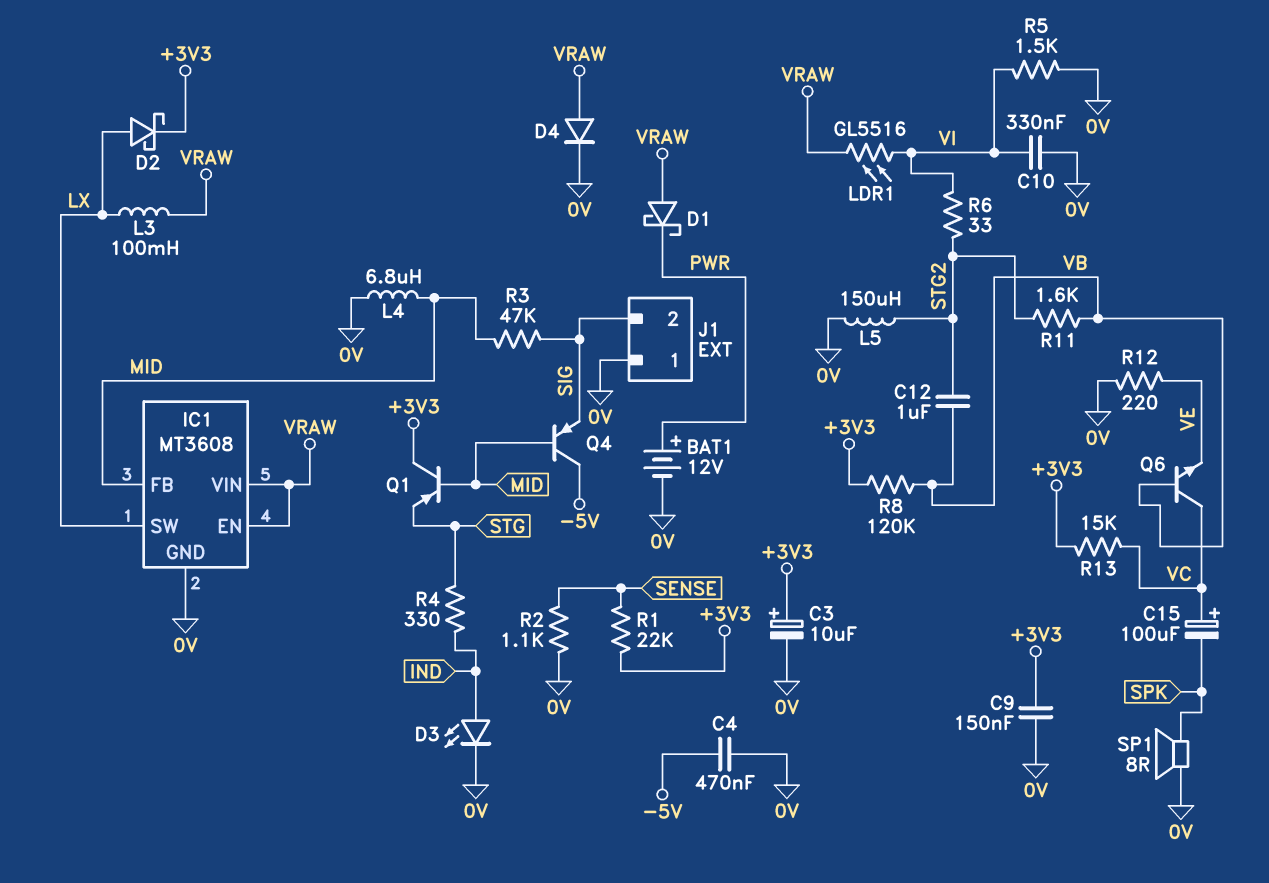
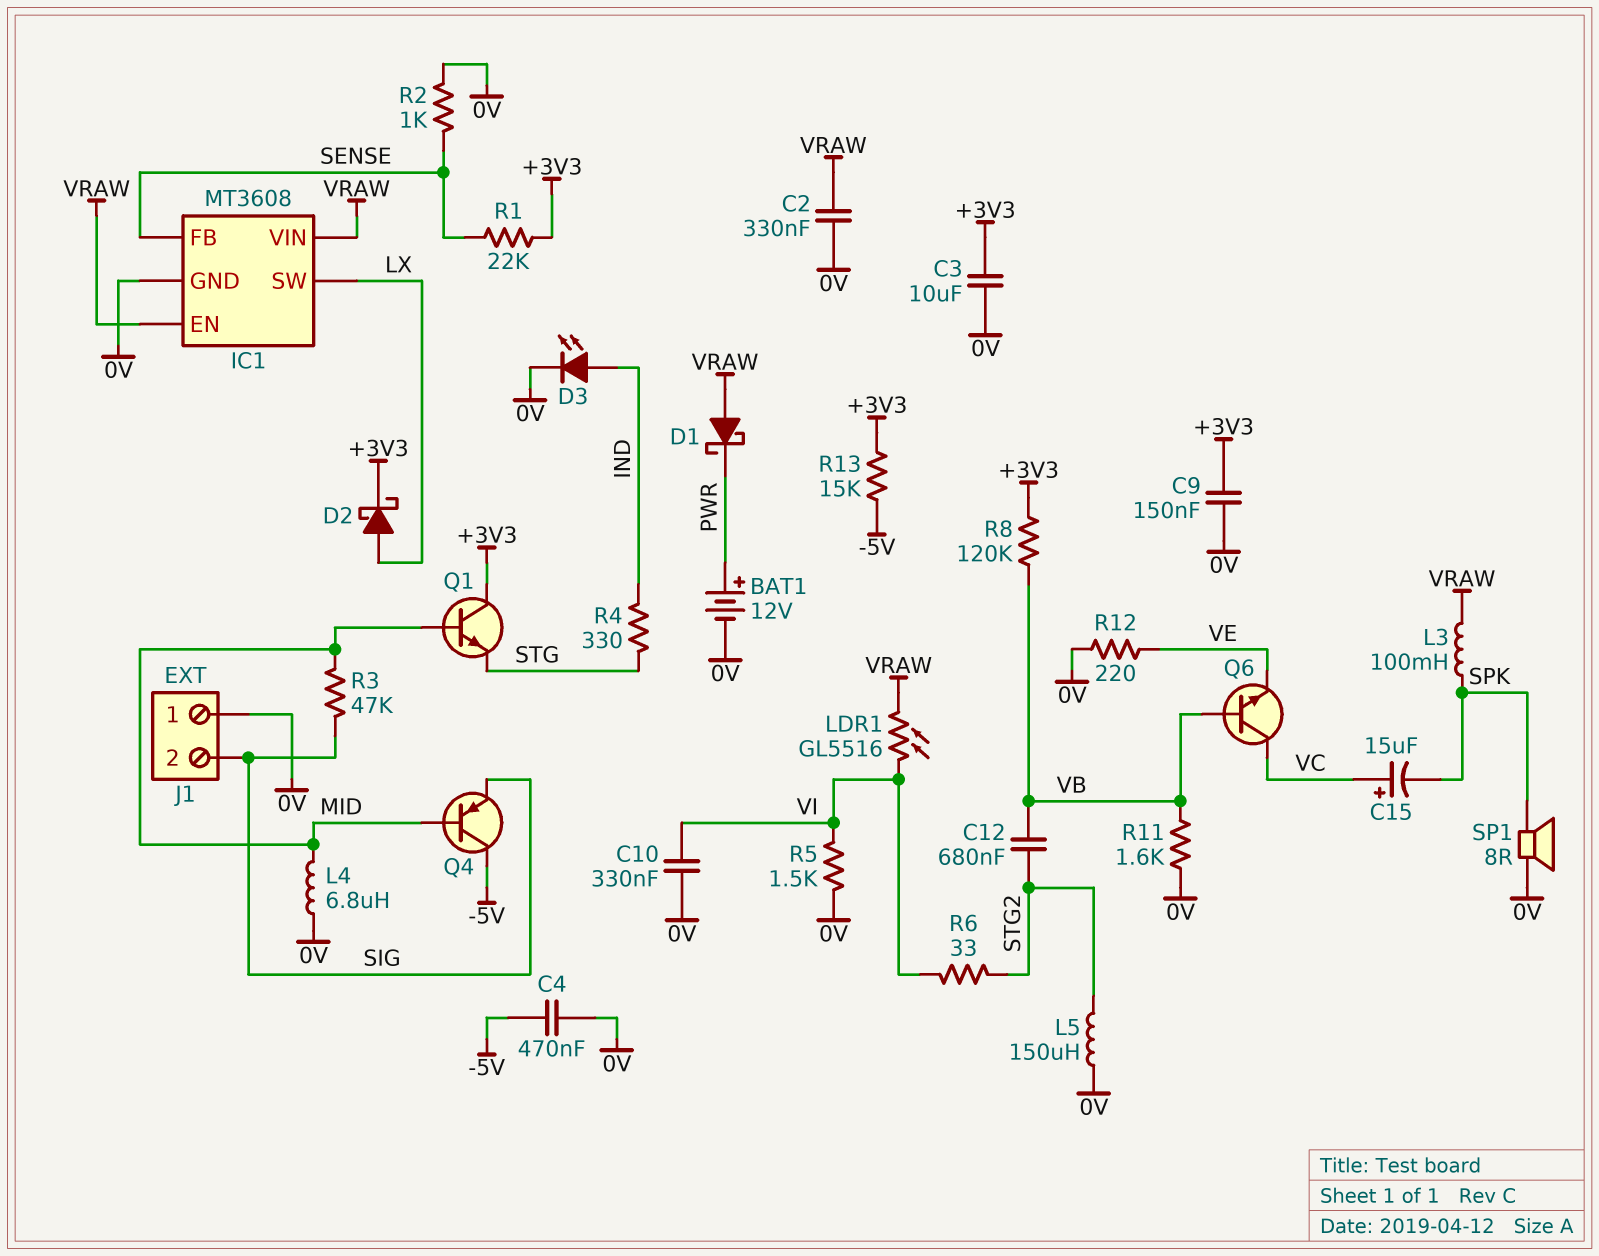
C2: none -> 330nF (0V, VRAW)
C3: 10uF (plus +3V3, minus 0V) -> 10uF (+3V3, 0V)
C12: 1uF (STG2, VB) -> 680nF (STG2, VB)
C15: 100uF (plus VC, minus SPK) -> 15uF (plus VC, minus SPK)
D4: diode (A VRAW, K 0V) -> none
IC1 pin FB: MID -> SENSE
L3: 100mH (LX, VRAW) -> 100mH (SPK, VRAW)
Q1: PNP (B MID, C +3V3, E STG) -> NPN (B MID, C +3V3, E STG)
R2: 1.1k (0V, SENSE) -> 1k (0V, SENSE)
R11: 1.6k (STG2, VB) -> 1.6k (0V, VB)
R13: 15k (+3V3, VC) -> 15k (+3V3, -5V)

